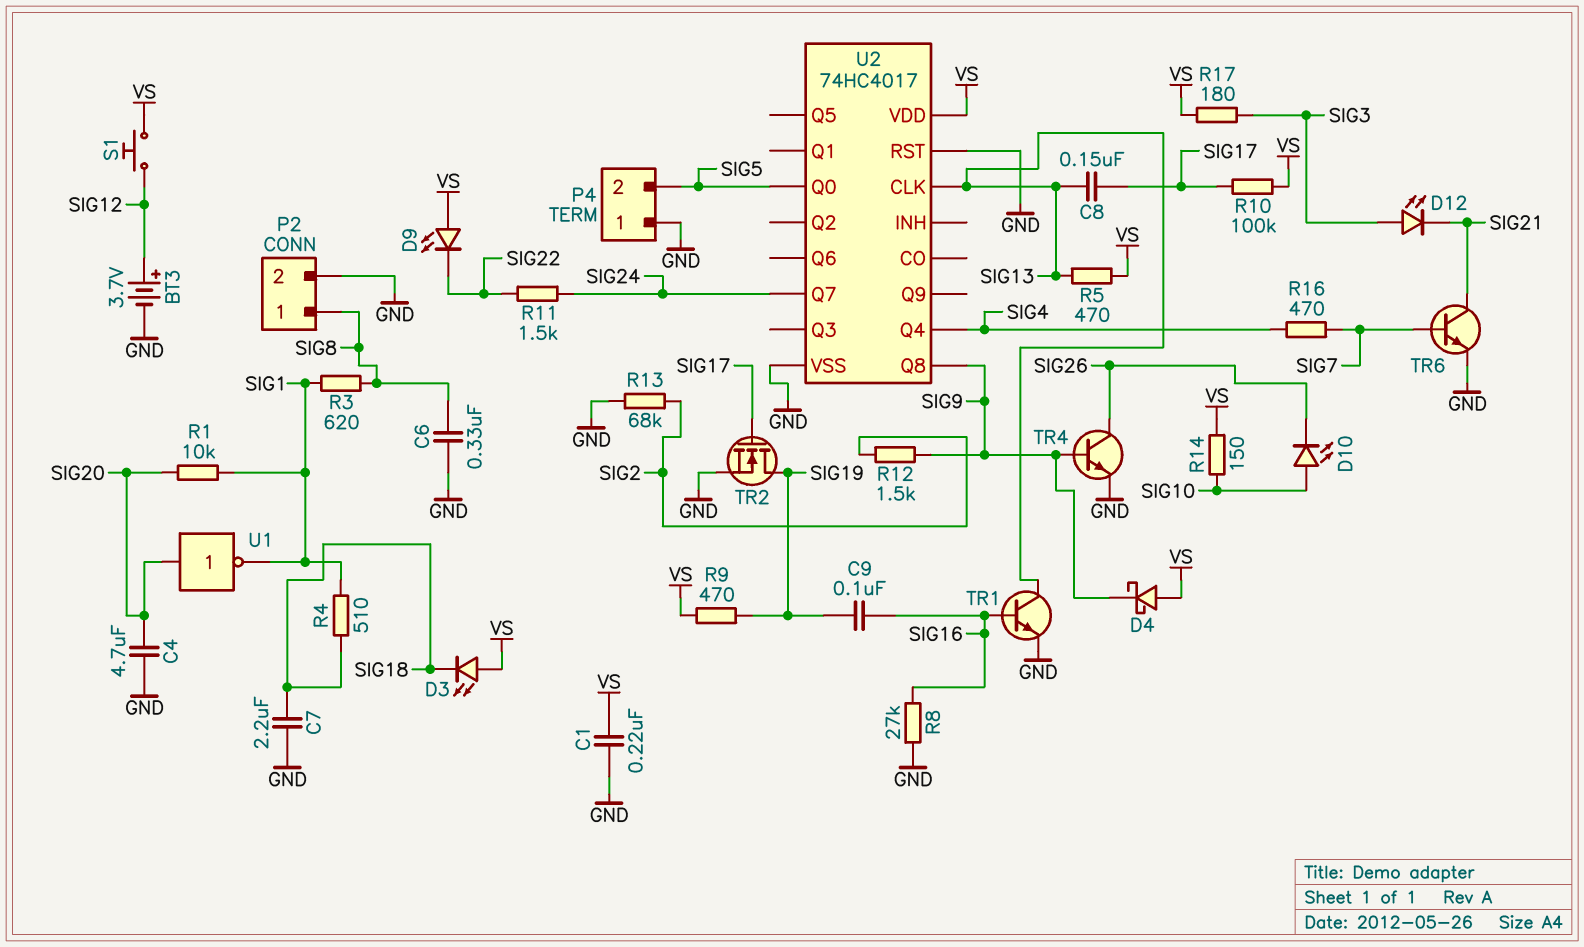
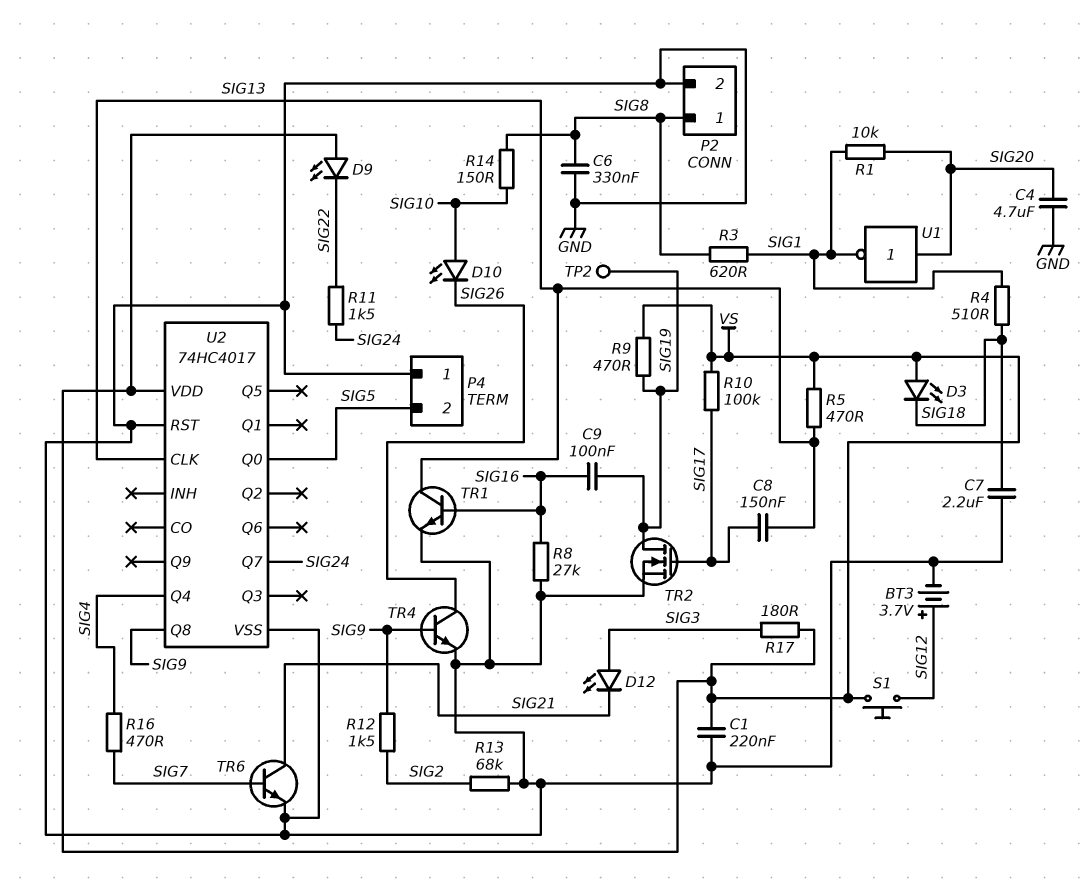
D4: schottky (A VS, K SIG9) -> none
R14: 150 (SIG10, VS) -> 150 (SIG8, SIG10)
TP2: none -> test point (SIG19)

